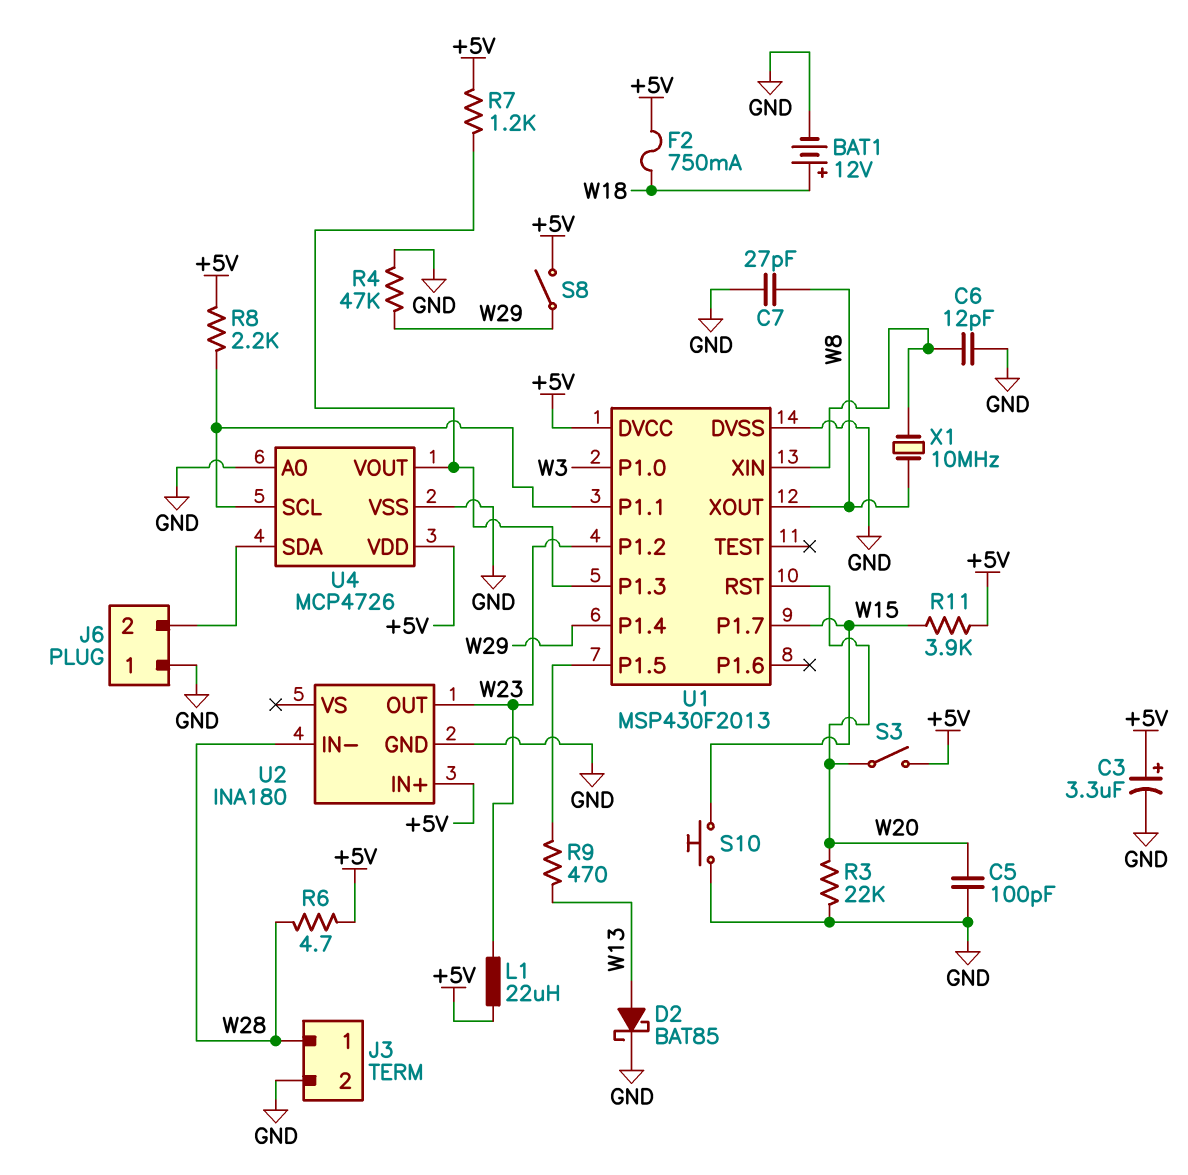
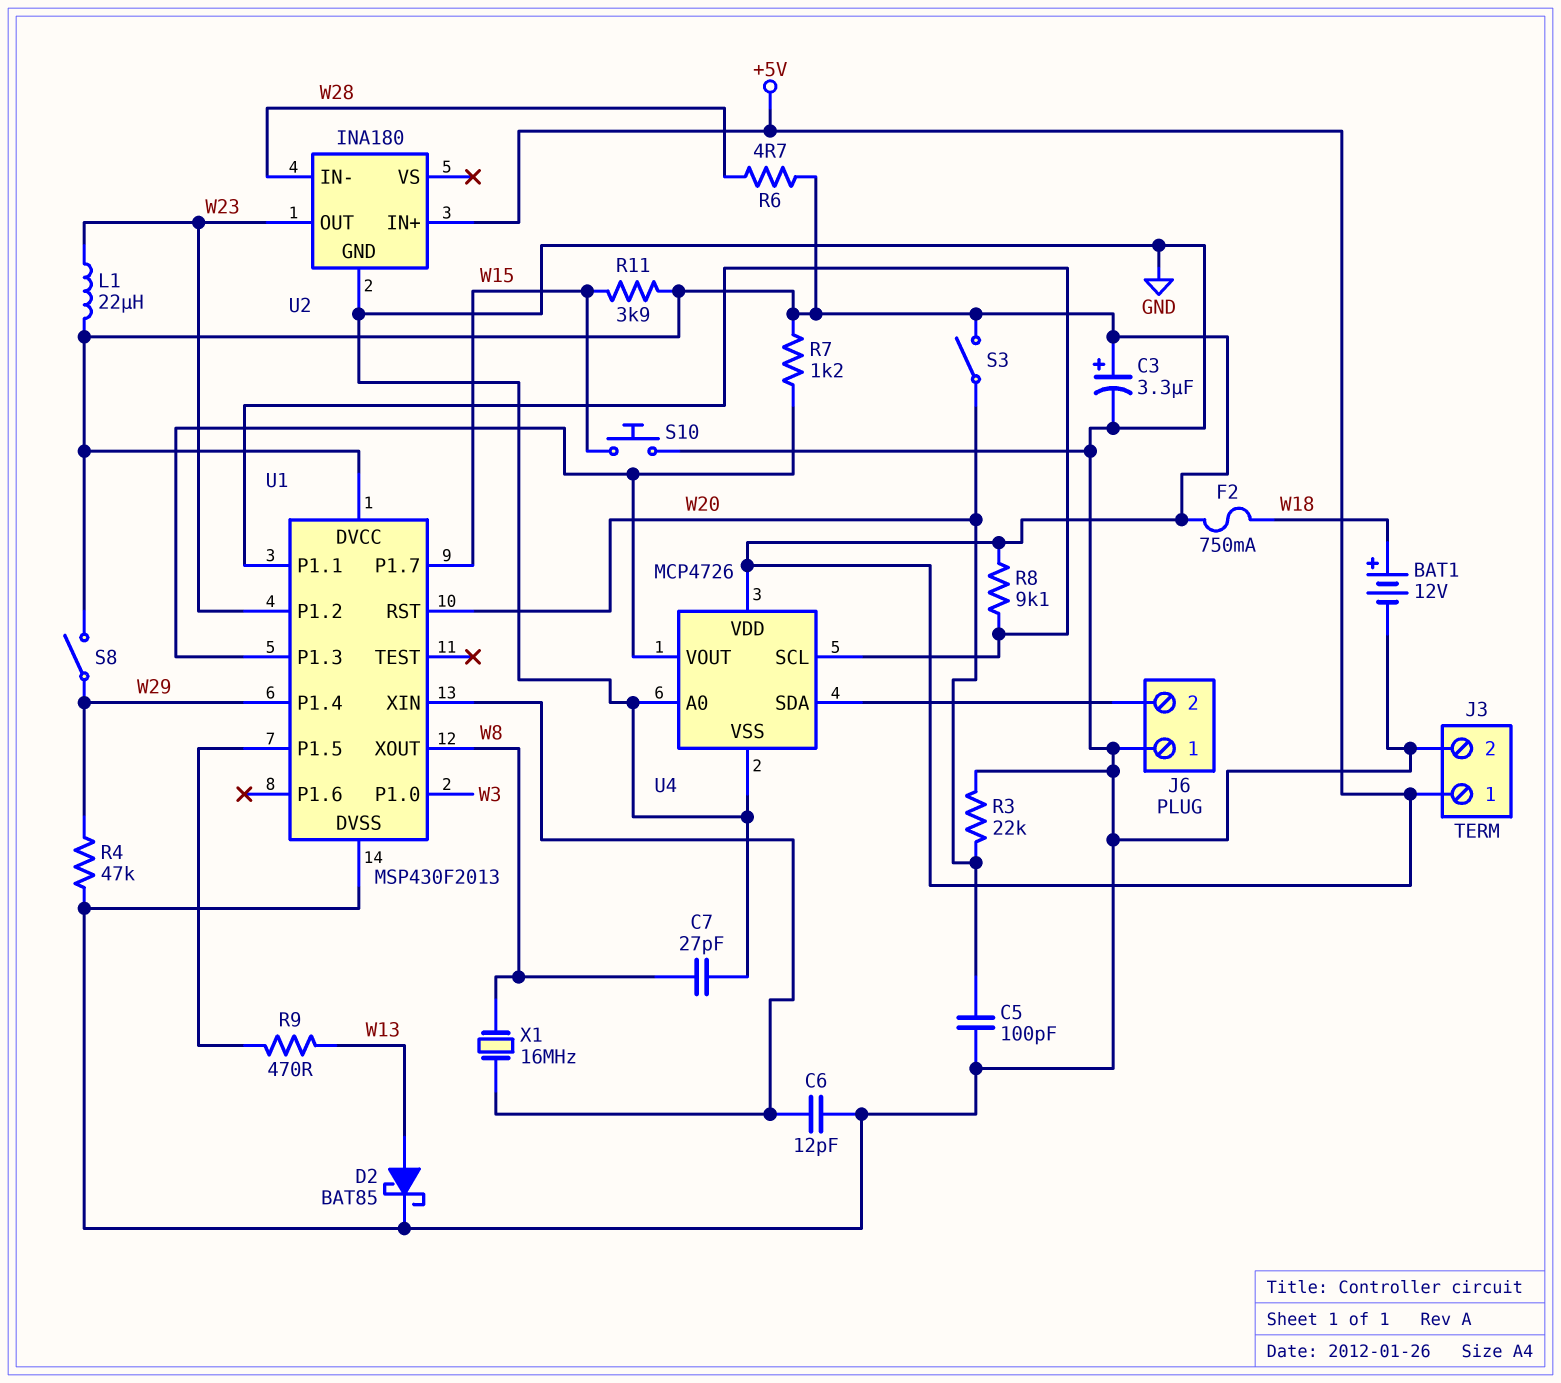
J3 pin 1: W28 -> +5V
R8: 2.2k (+5V, U1/P1.1) -> 9.1k (+5V, U1/P1.1)
X1: 10MHz (U1/XIN, W8) -> 16MHz (U1/XIN, W8)

